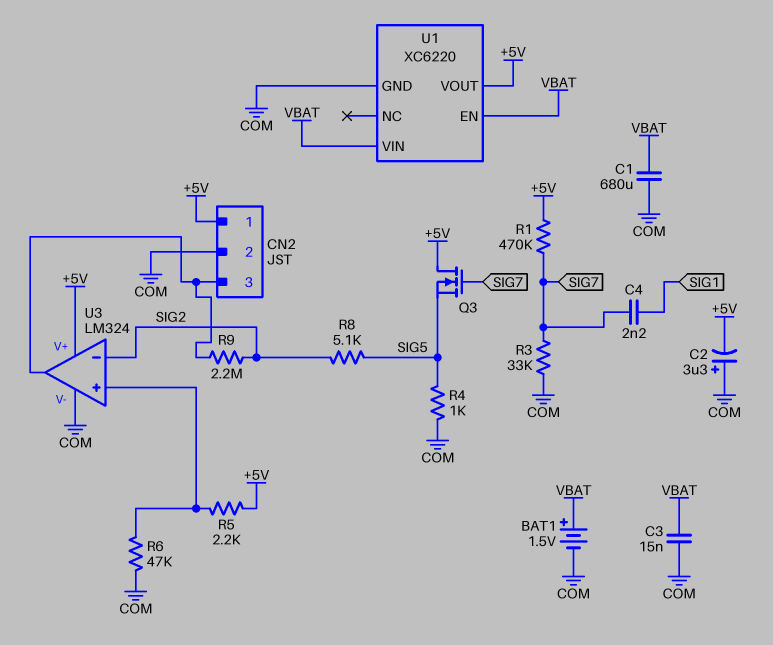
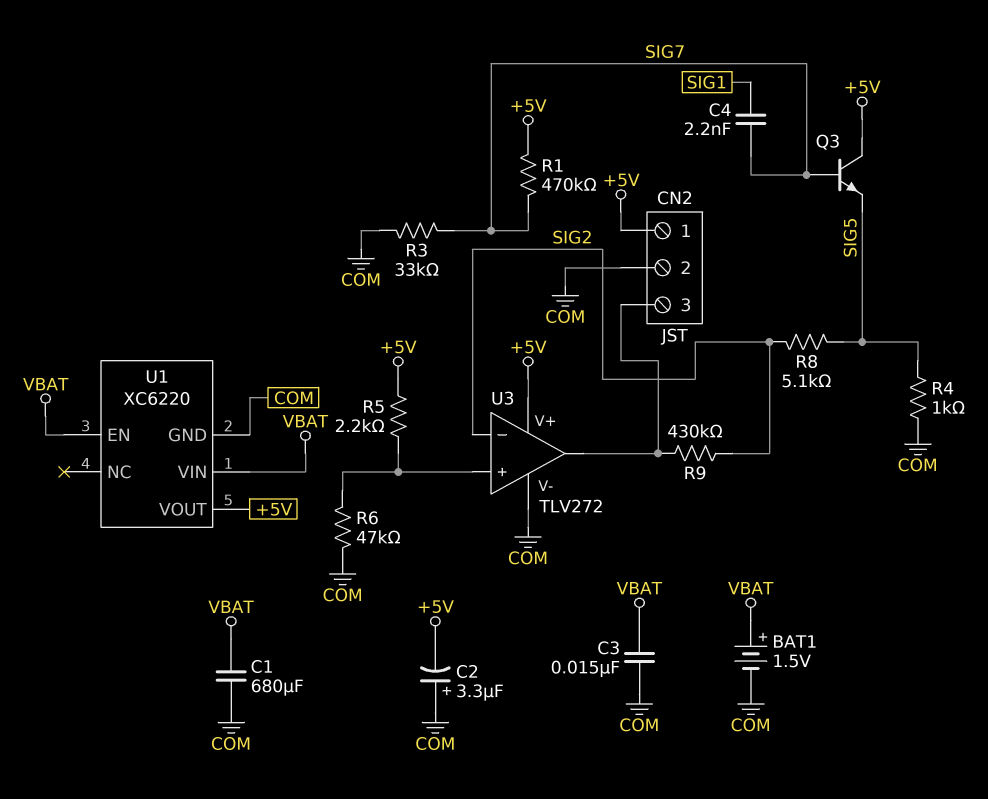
Q3: NMOS (G SIG7, D +5V, S SIG5) -> NPN (B SIG7, C +5V, E SIG5)
R9: 2.2M (CN2/3, SIG2) -> 430k (CN2/3, SIG2)
U3: LM324 -> TLV272

